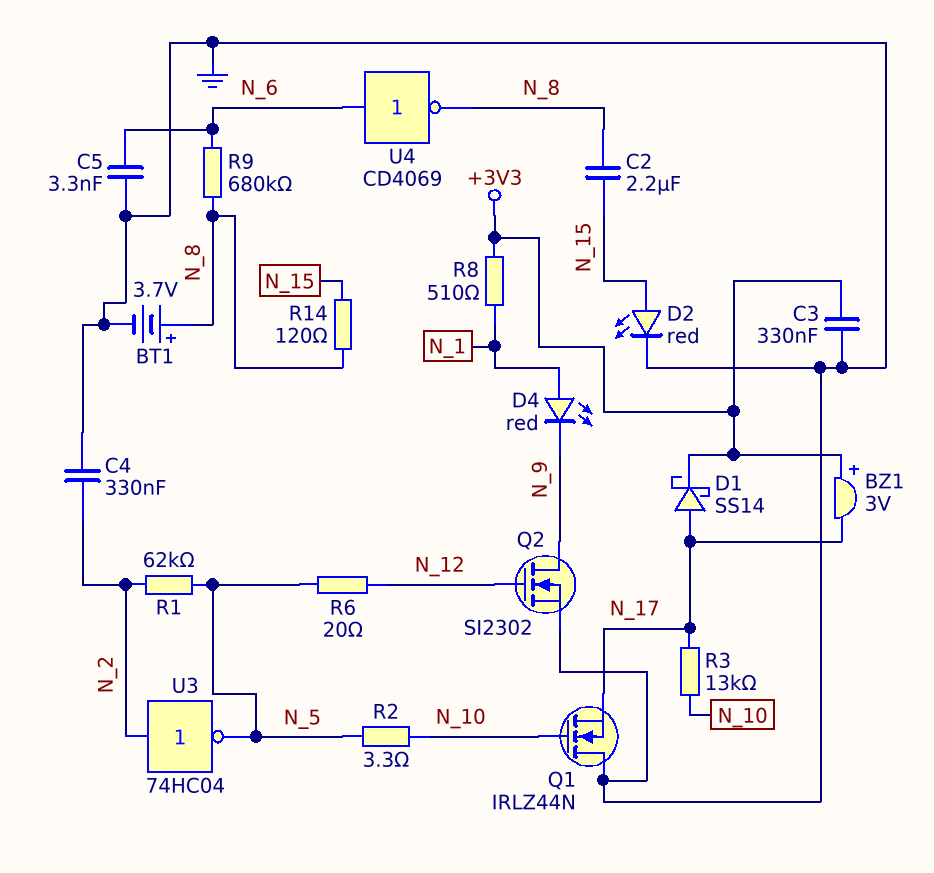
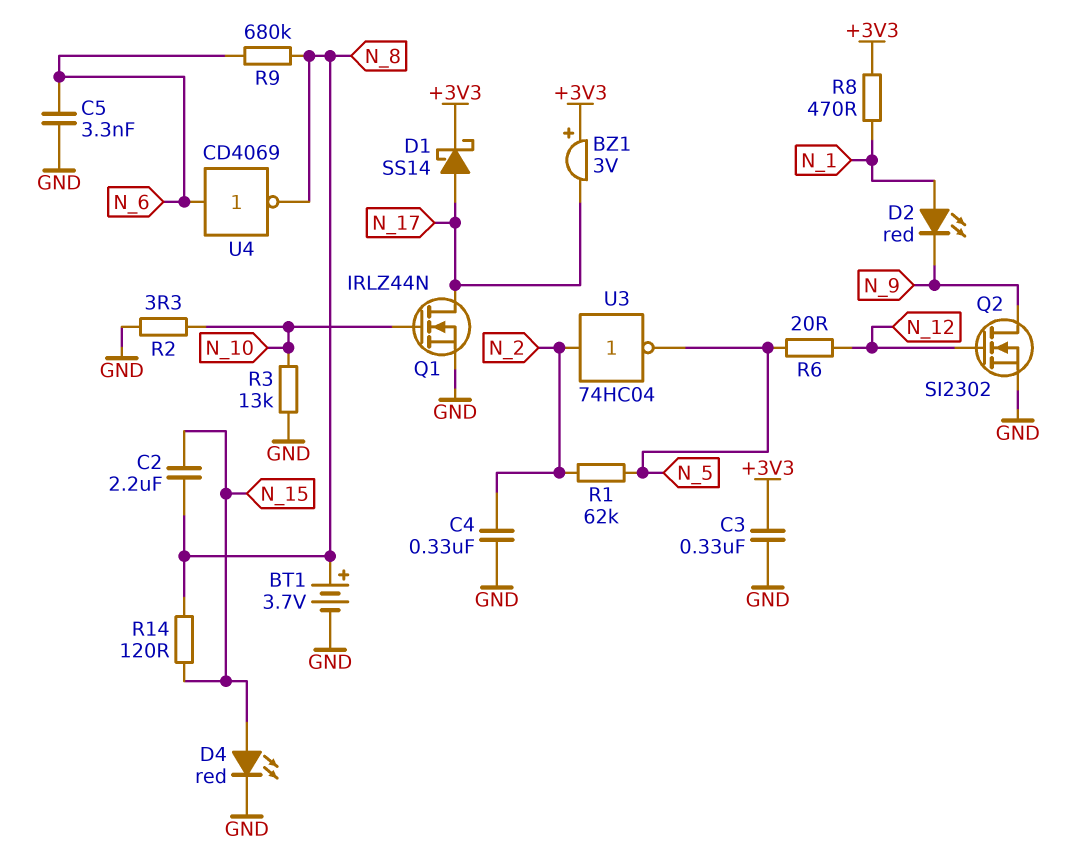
D2: LED red (A N_15, K GND) -> LED red (A N_1, K N_9)
D4: LED red (A N_1, K N_9) -> LED red (A N_15, K GND)
Q1: NMOS IRLZ44N (G N_10, D GND, S N_17) -> NMOS IRLZ44N (G N_10, D N_17, S GND)
R2: 3.3 (N_5, N_10) -> 3.3 (GND, N_10)
R3: 13k (N_10, N_17) -> 13k (GND, N_10)
R8: 510 (+3V3, N_1) -> 470 (+3V3, N_1)

